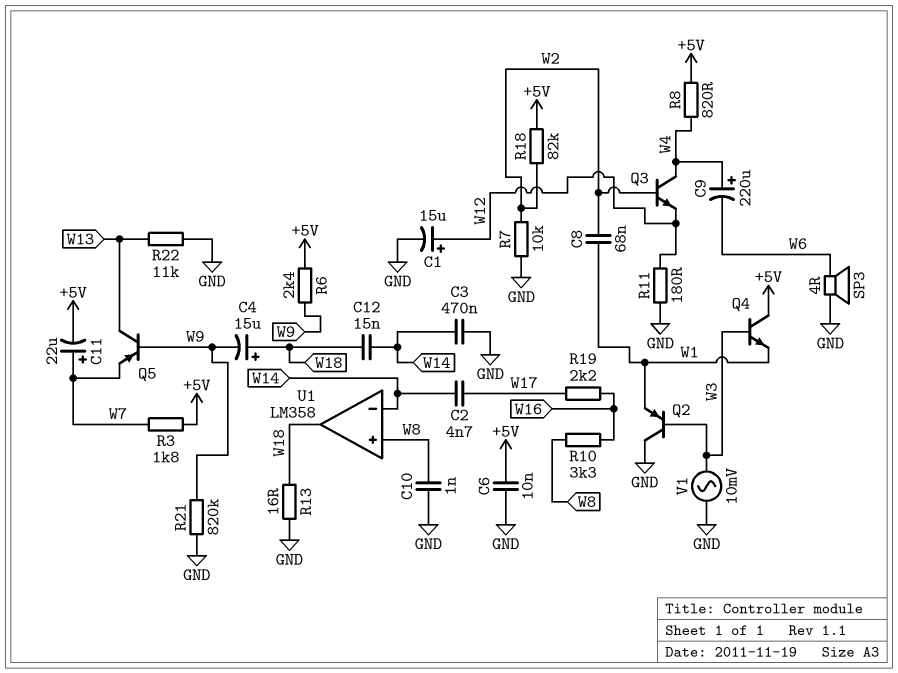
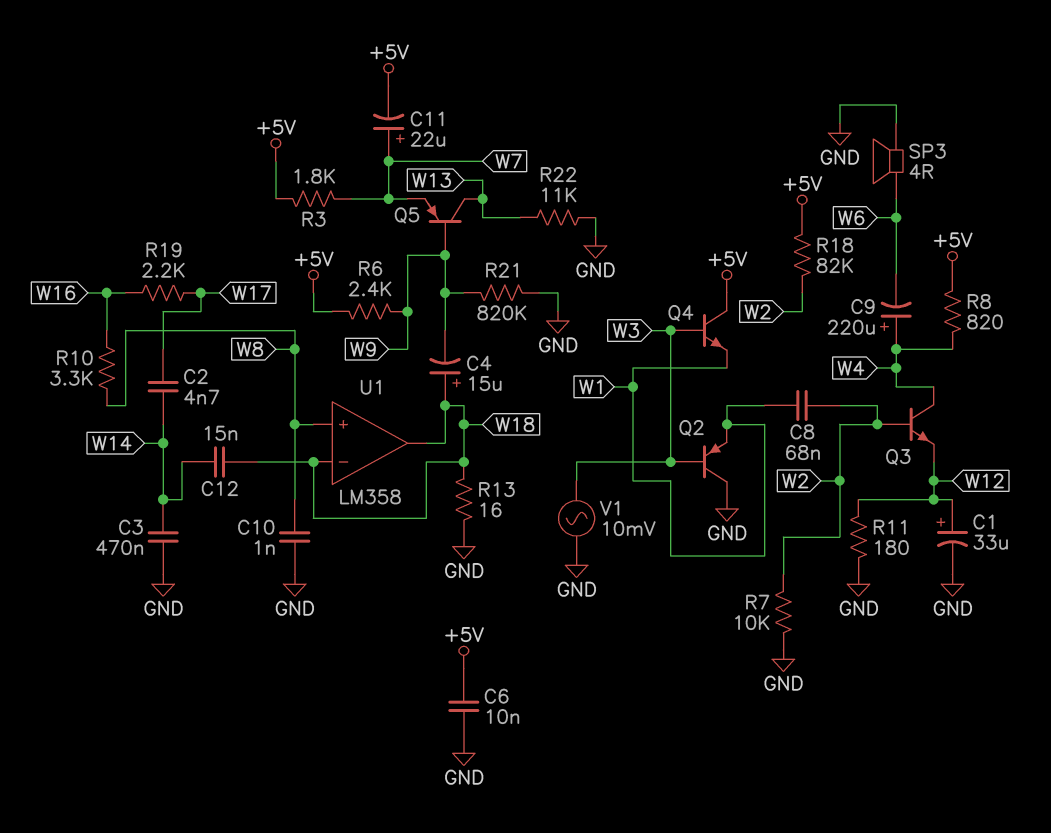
C1: 15uF (plus W12, minus GND) -> 33uF (plus W12, minus GND)
U1 pin in-: W14 -> W18

